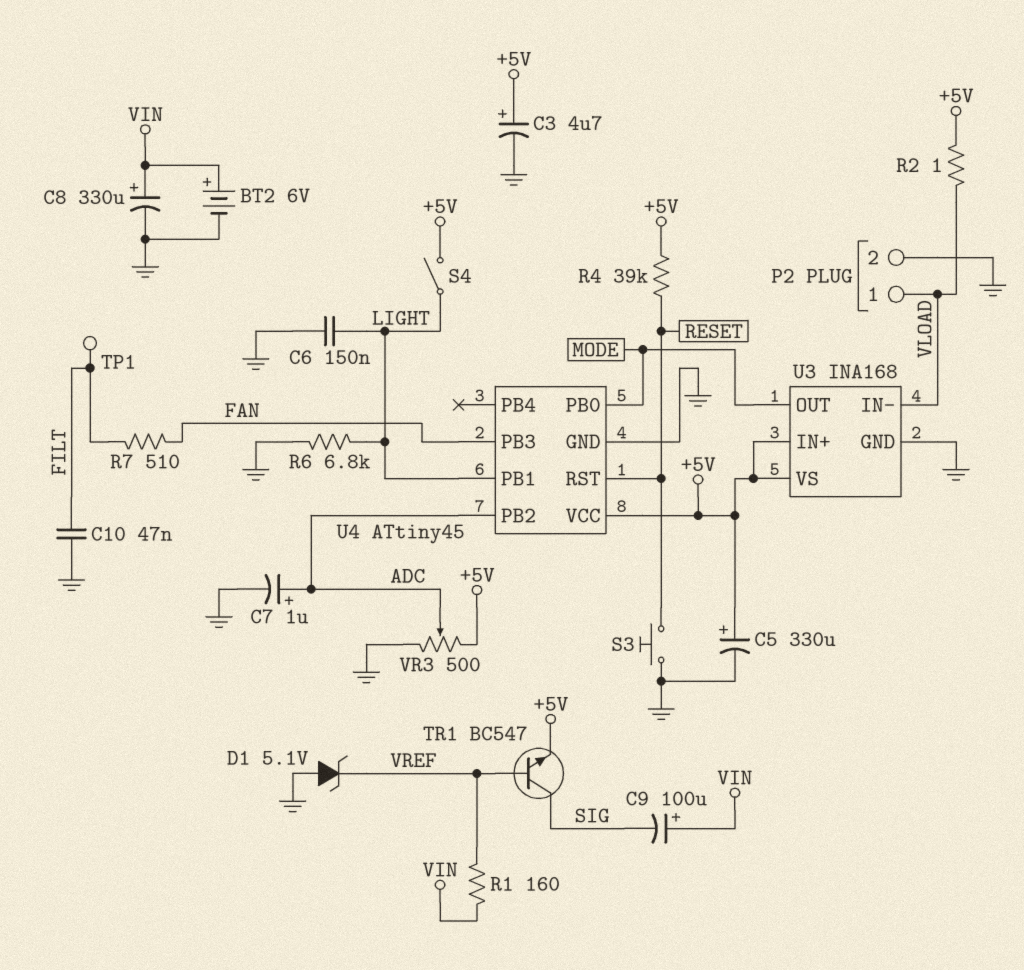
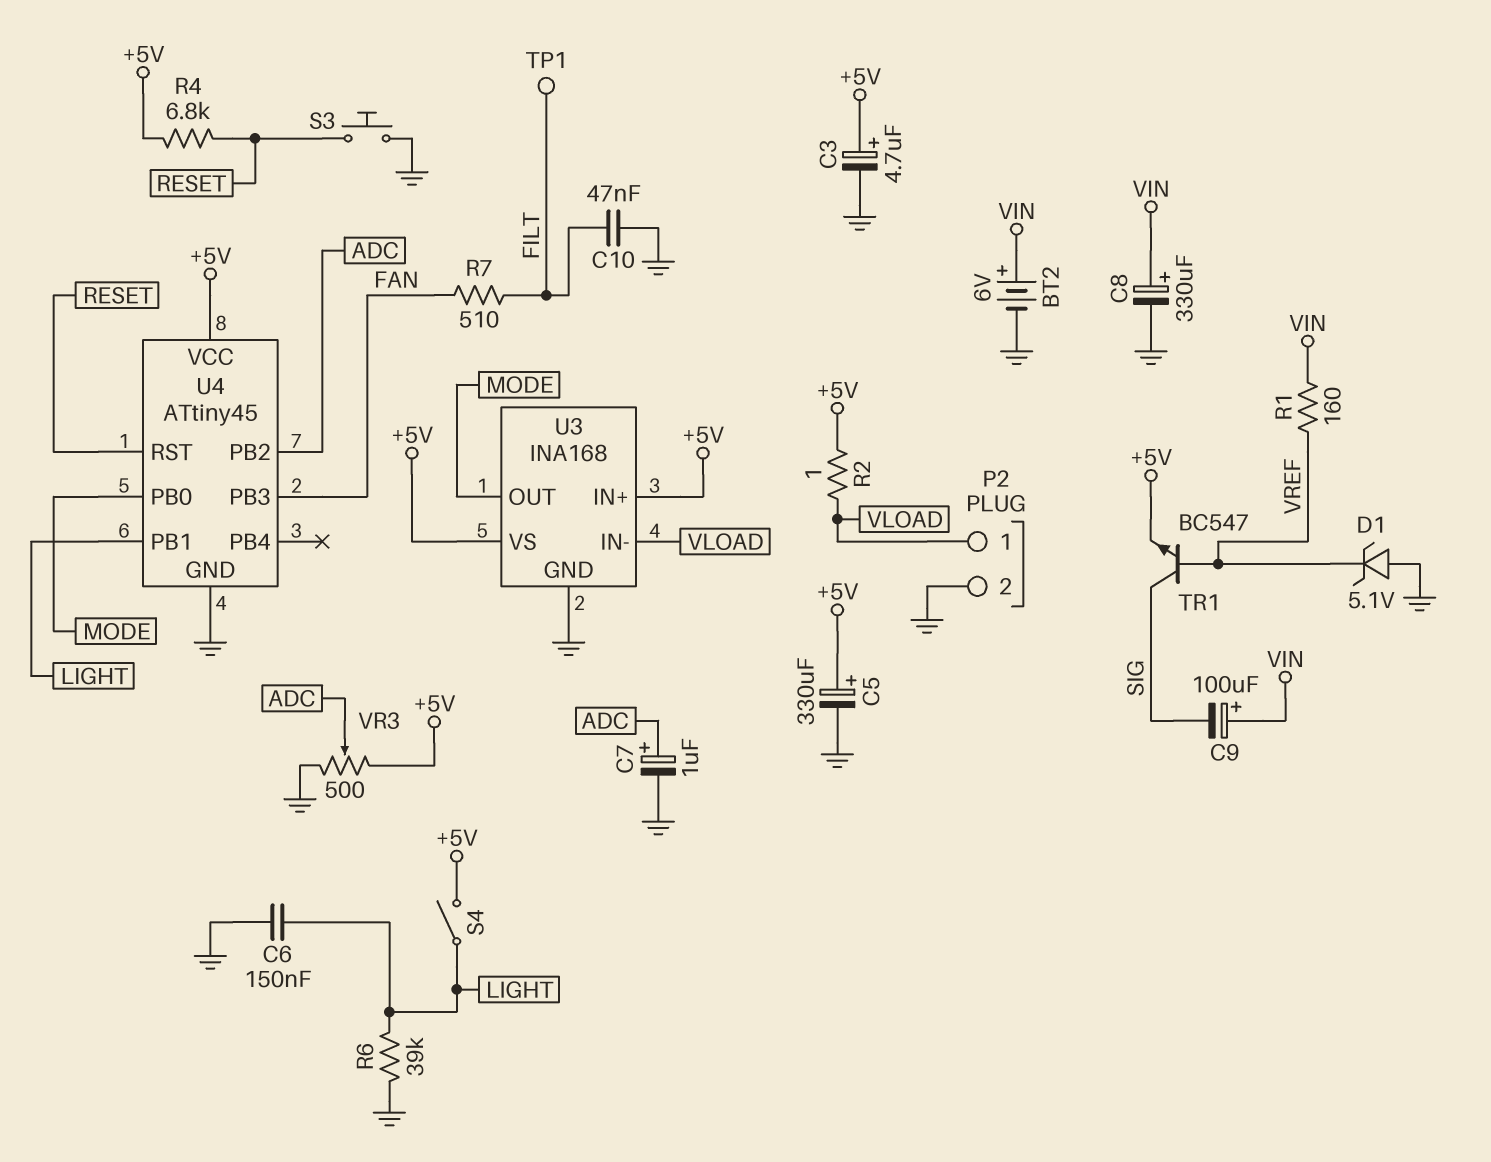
R4: 39k (+5V, RESET) -> 6.8k (+5V, RESET)
R6: 6.8k (GND, LIGHT) -> 39k (GND, LIGHT)

